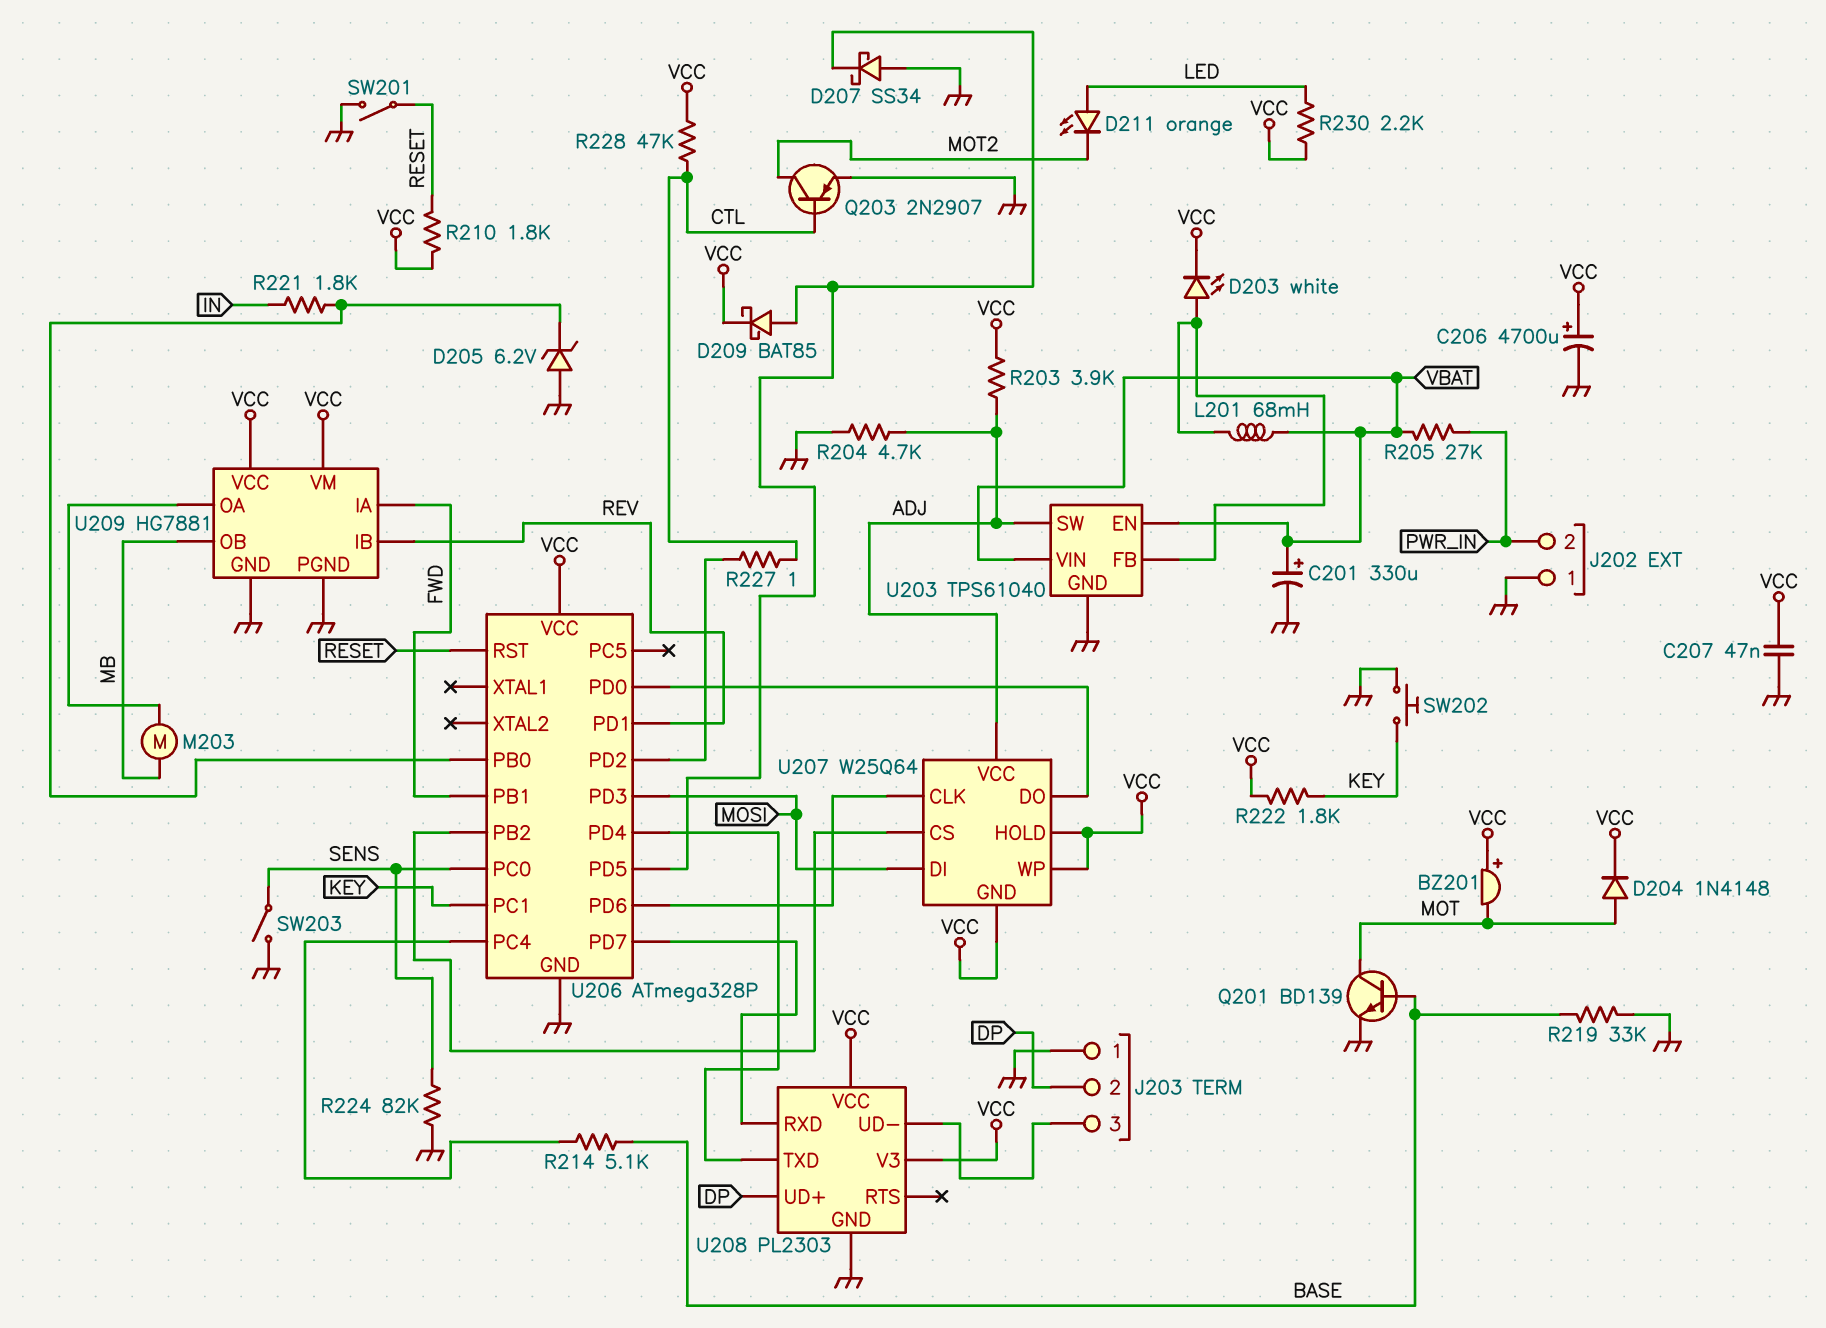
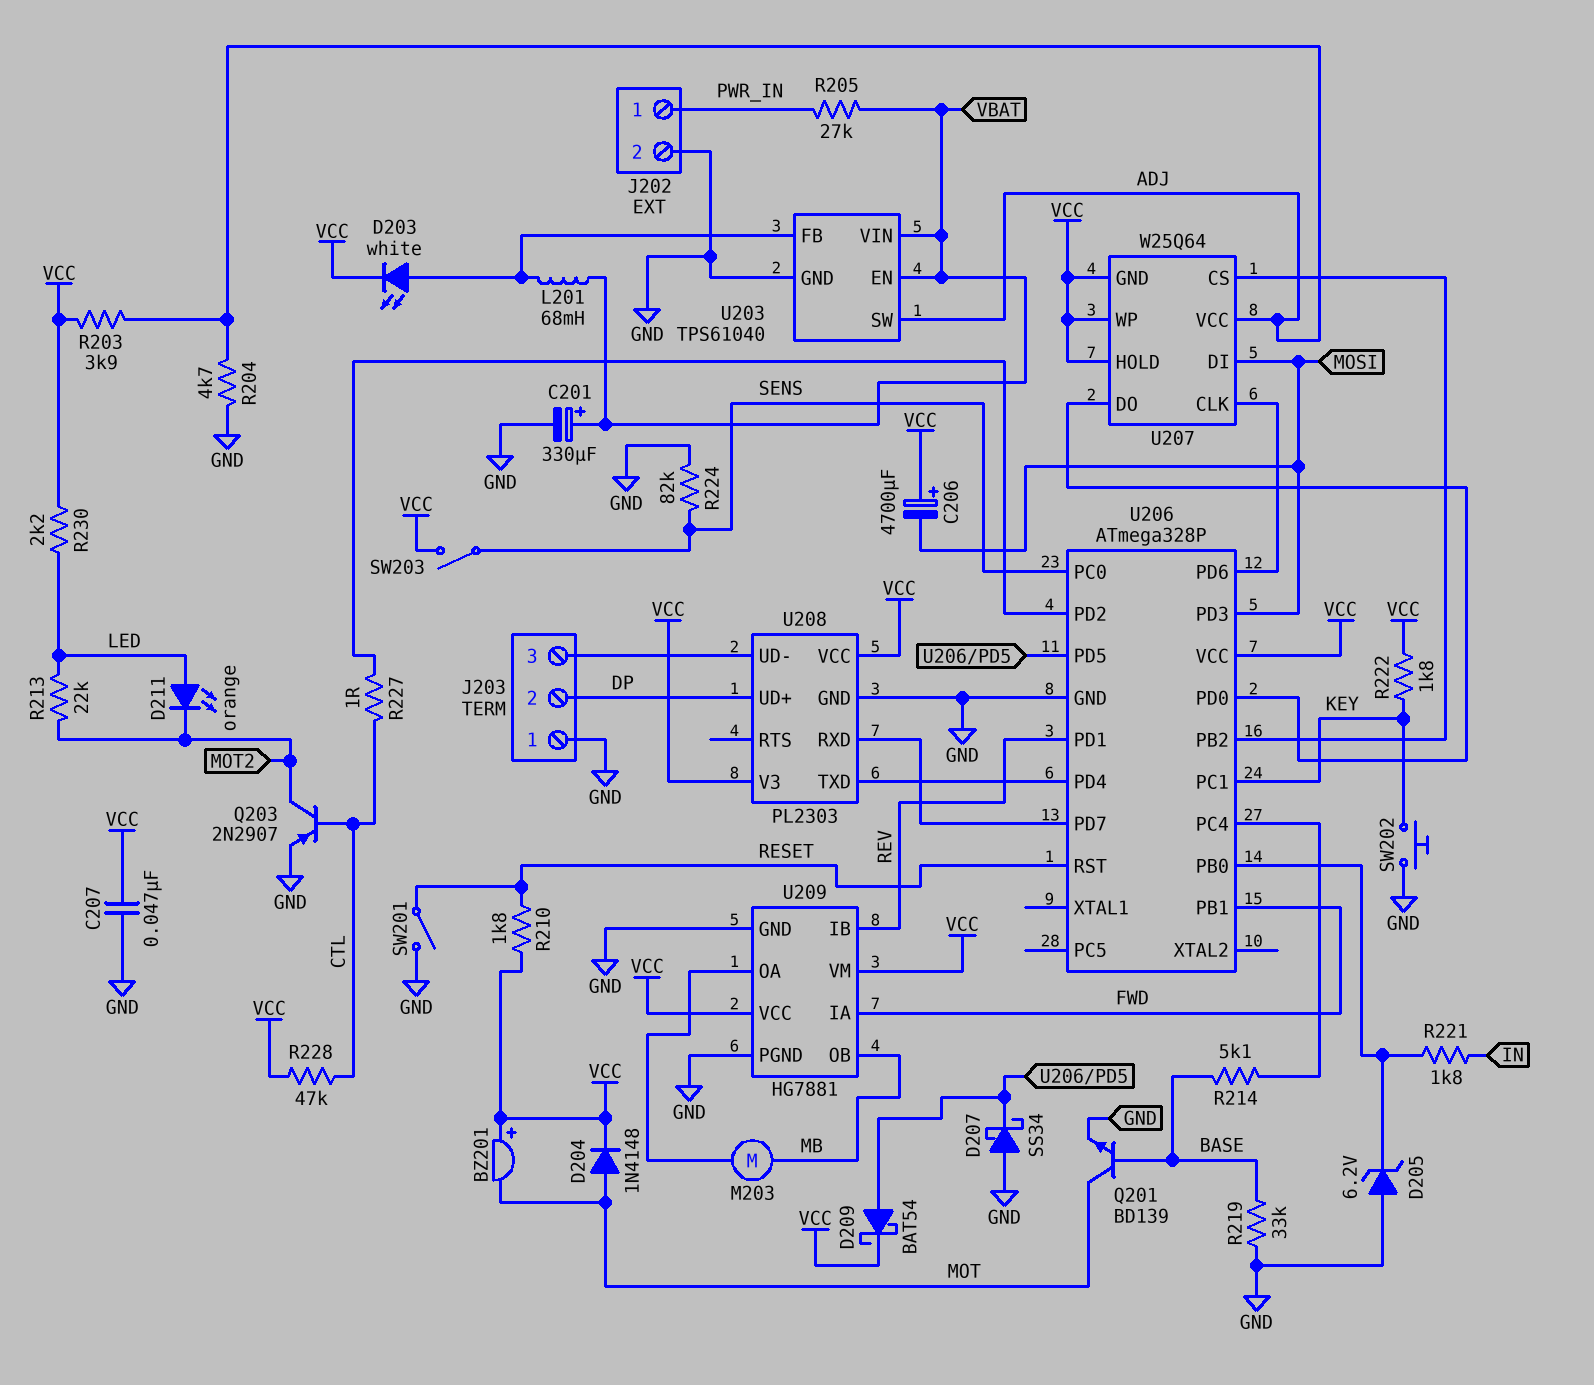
C206: 4700uF (plus VCC, minus GND) -> 4700uF (plus VCC, minus MOSI)
D209: schottky BAT85 (A U206/PD5, K VCC) -> schottky BAT54 (A U206/PD5, K VCC)
J202 pin 1: GND -> PWR_IN
J202 pin 2: PWR_IN -> GND
R213: none -> 22k (LED, MOT2)
SW203: switch (GND, SENS) -> switch (SENS, VCC)

